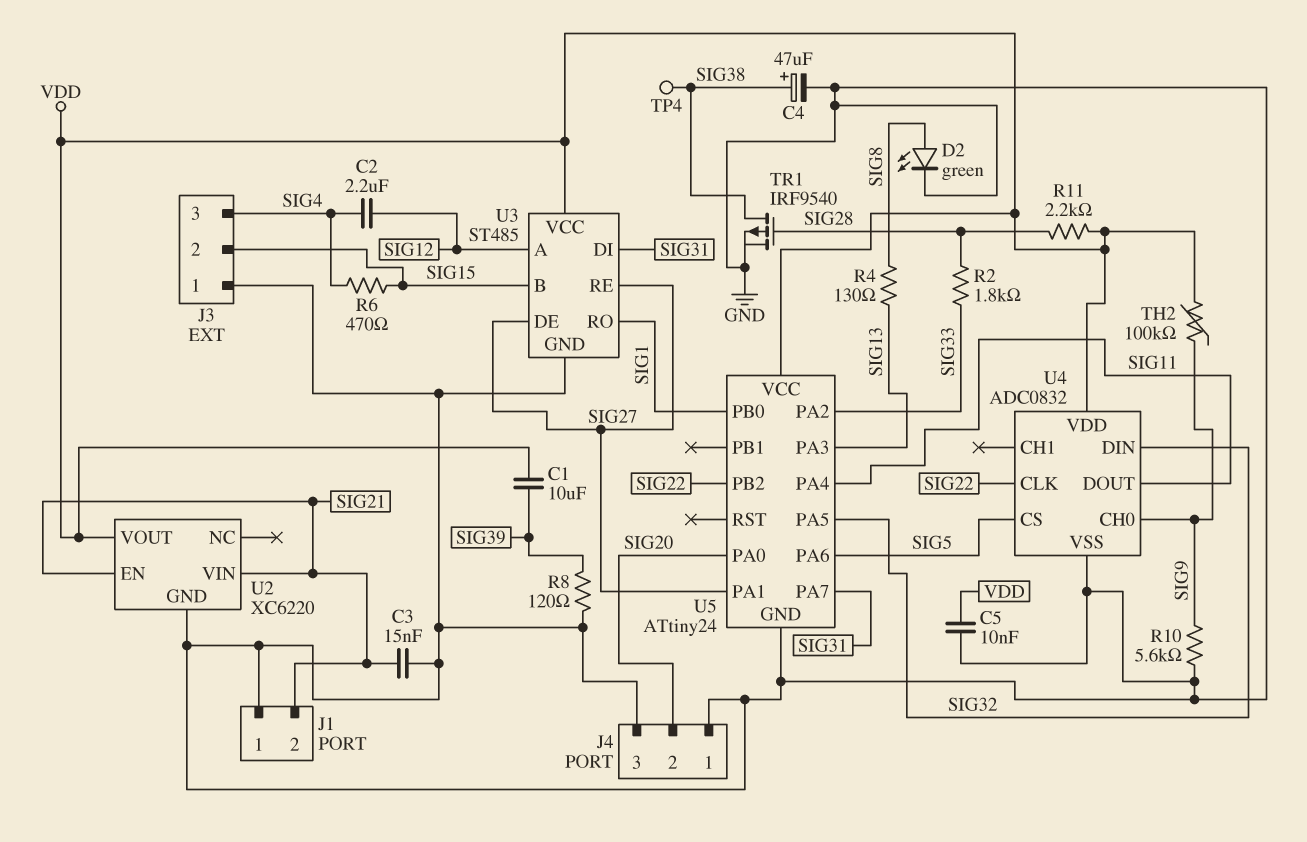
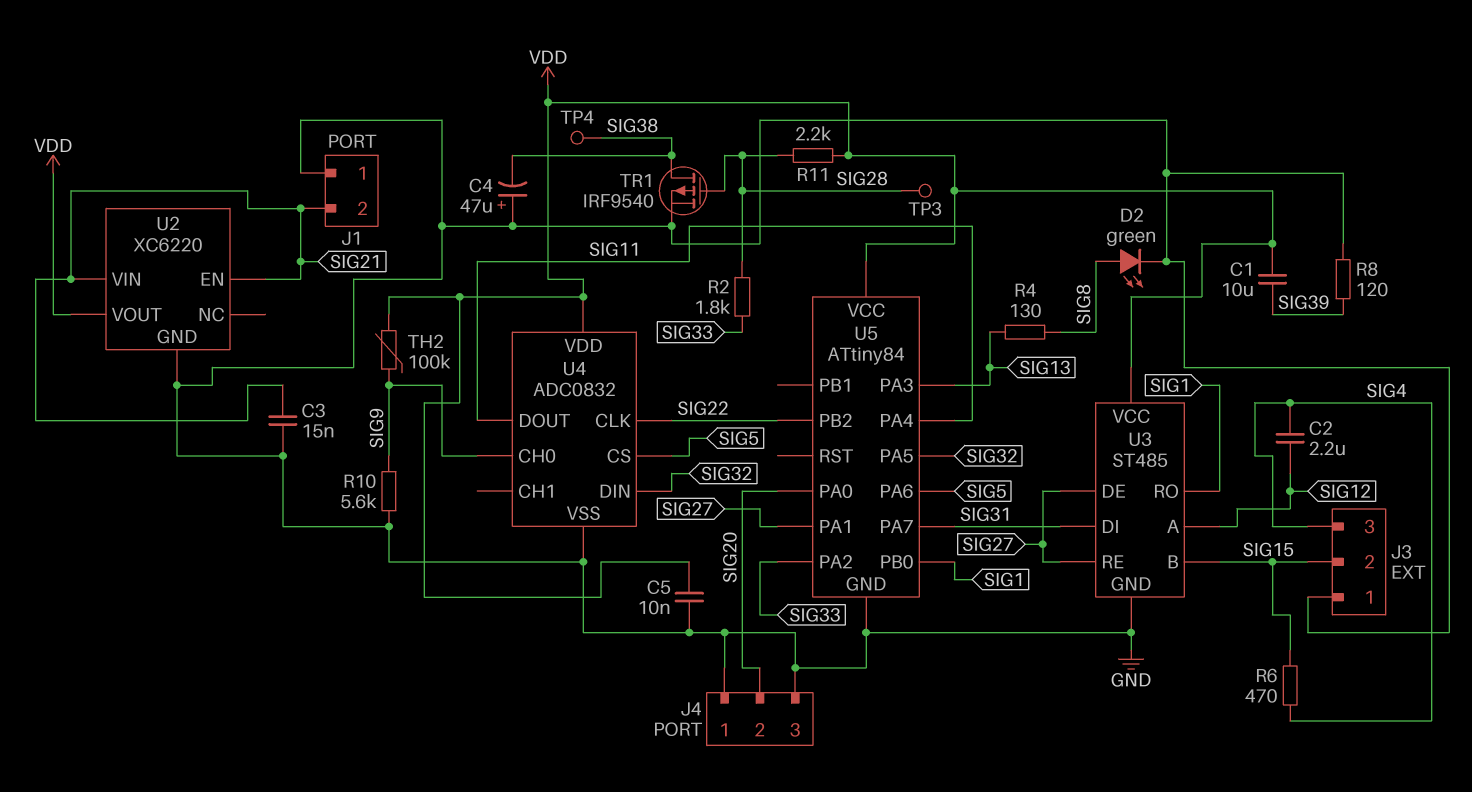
C4: 47uF (plus SIG38, minus GND) -> 47uF (plus GND, minus SIG38)
TP3: none -> test point (SIG28)
U5: ATtiny24 -> ATtiny84

